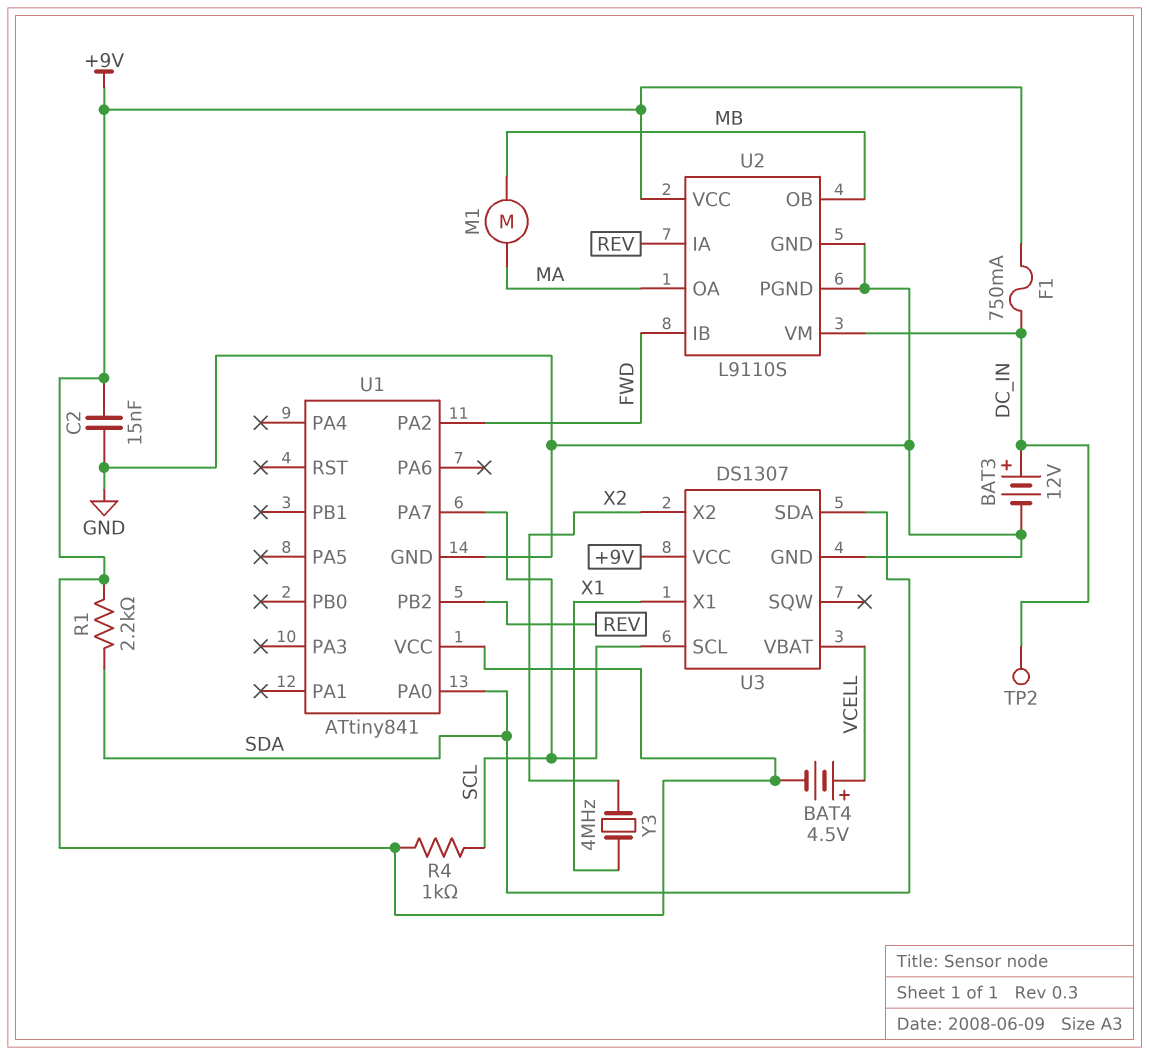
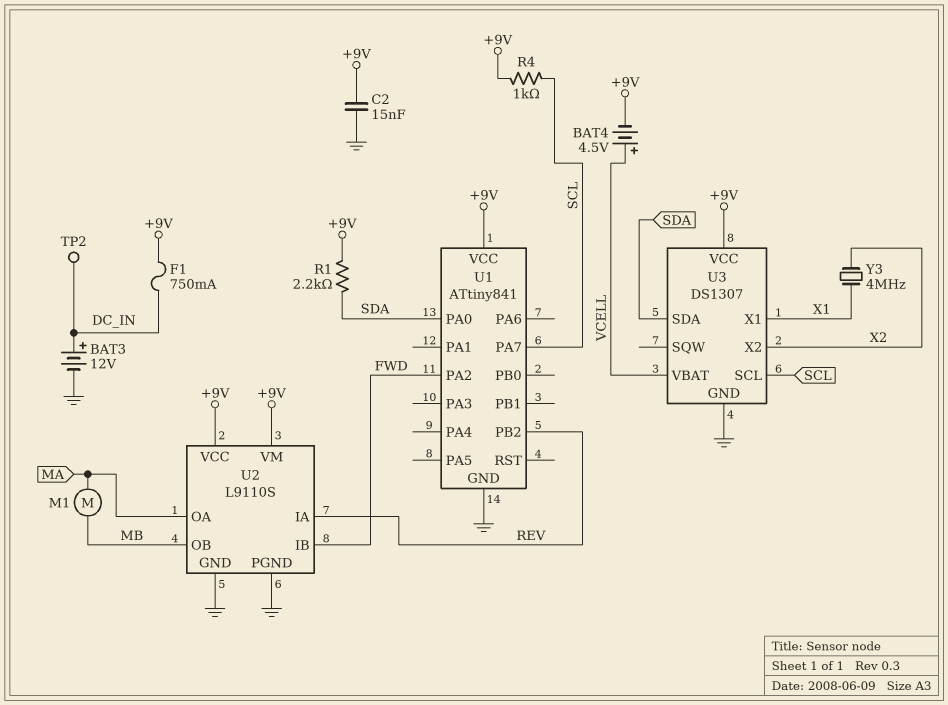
U2 pin VM: DC_IN -> +9V

